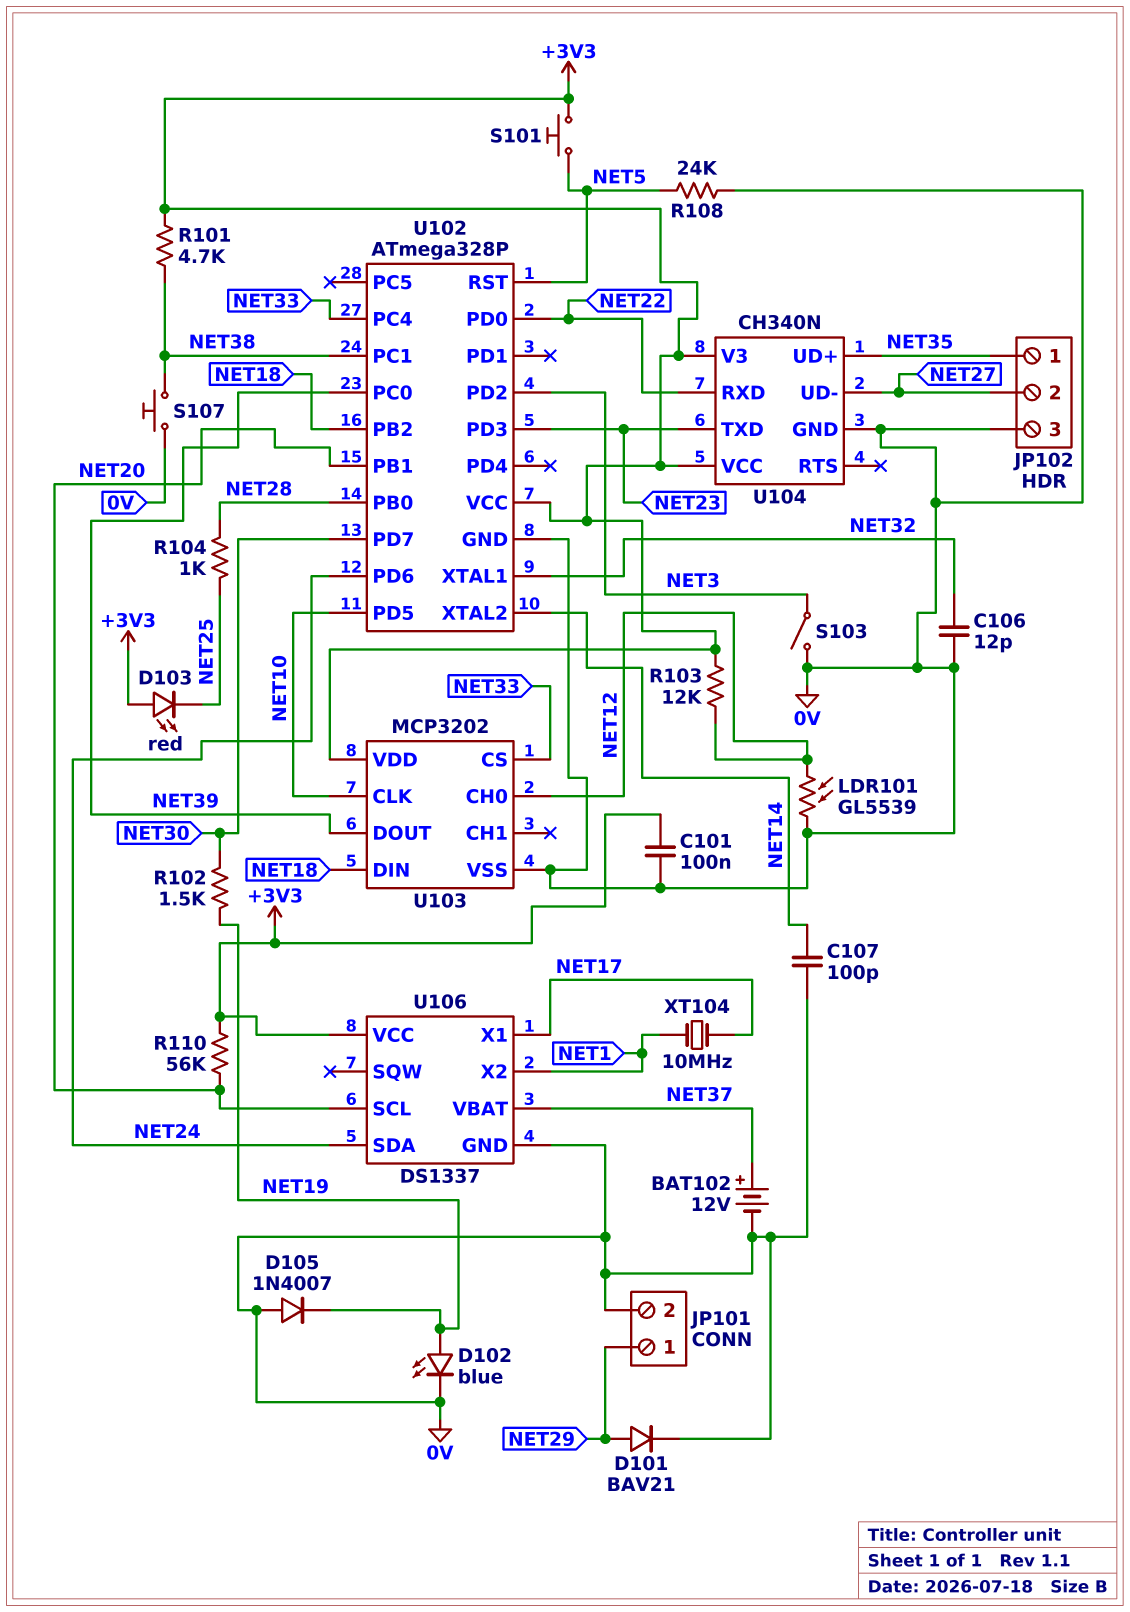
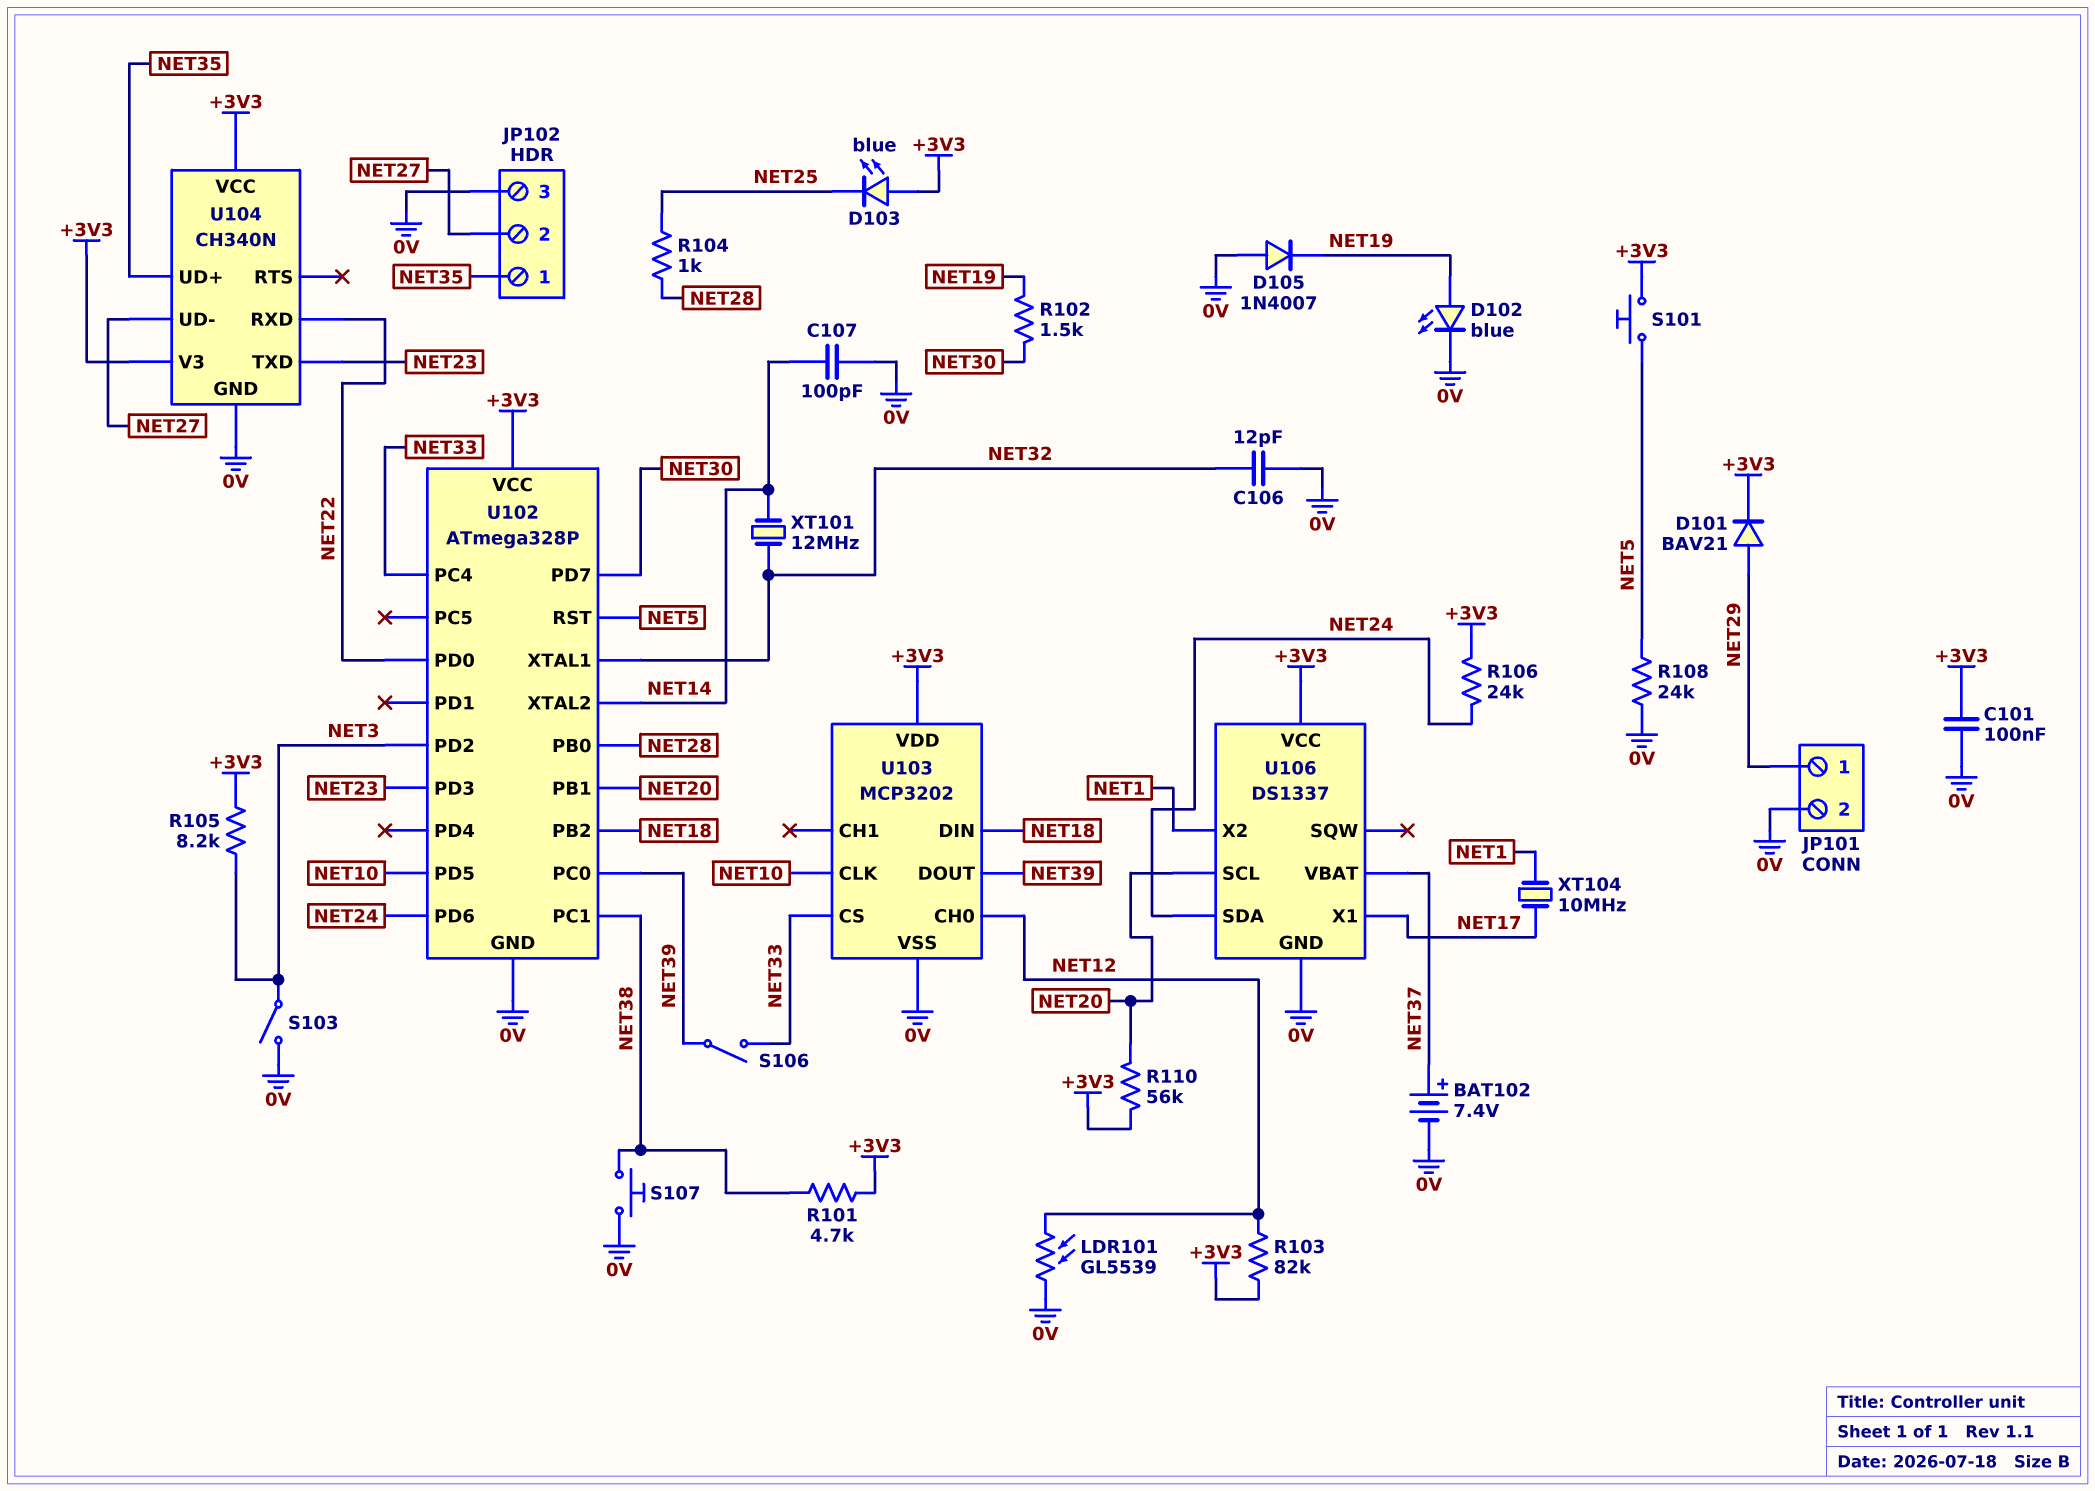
BAT102: 12V (plus NET37, minus 0V) -> 7.4V (plus NET37, minus 0V)
D101: diode BAV21 (A NET29, K 0V) -> diode BAV21 (A NET29, K +3V3)
D103: LED red (A +3V3, K NET25) -> LED blue (A +3V3, K NET25)
R103: 12k (+3V3, NET12) -> 82k (+3V3, NET12)
R105: none -> 8.2k (+3V3, NET3)
R106: none -> 24k (+3V3, NET24)
S106: none -> switch (NET33, NET39)
XT101: none -> 12MHz (NET14, NET32)

